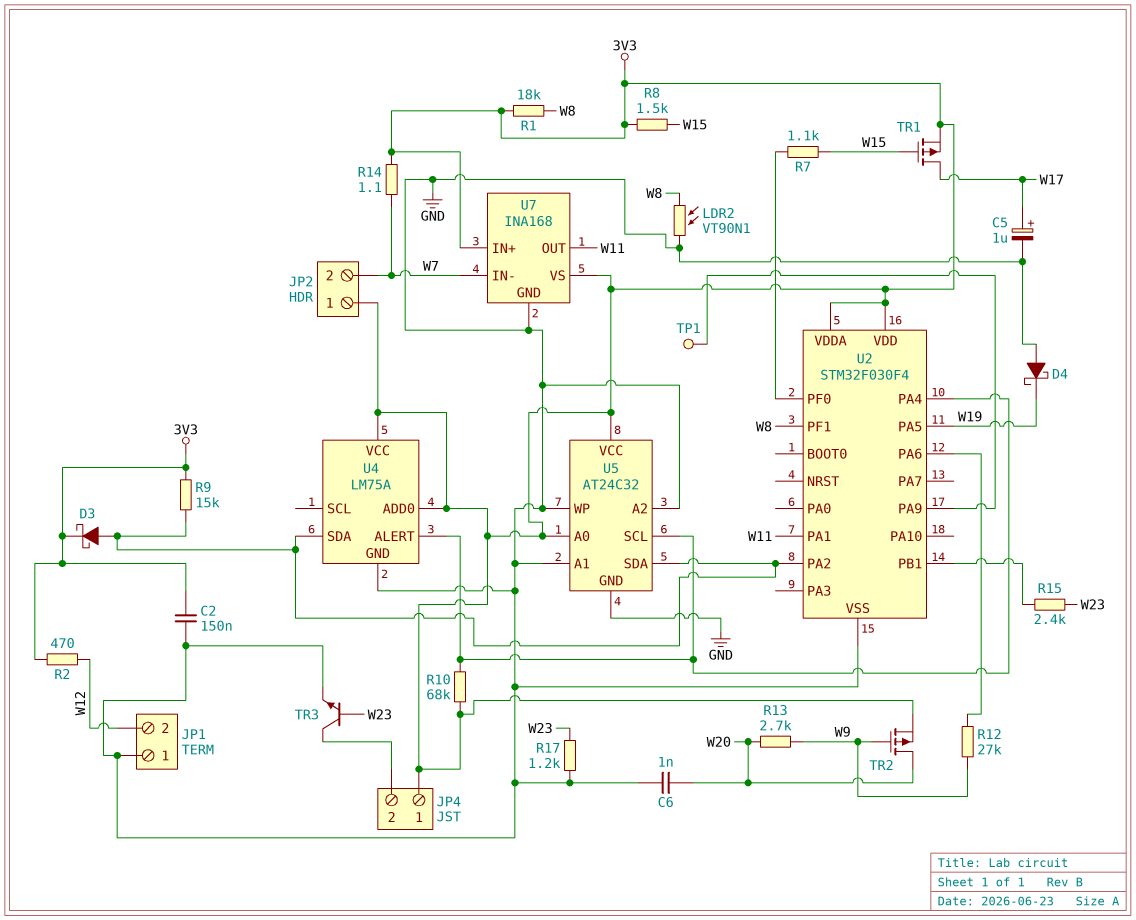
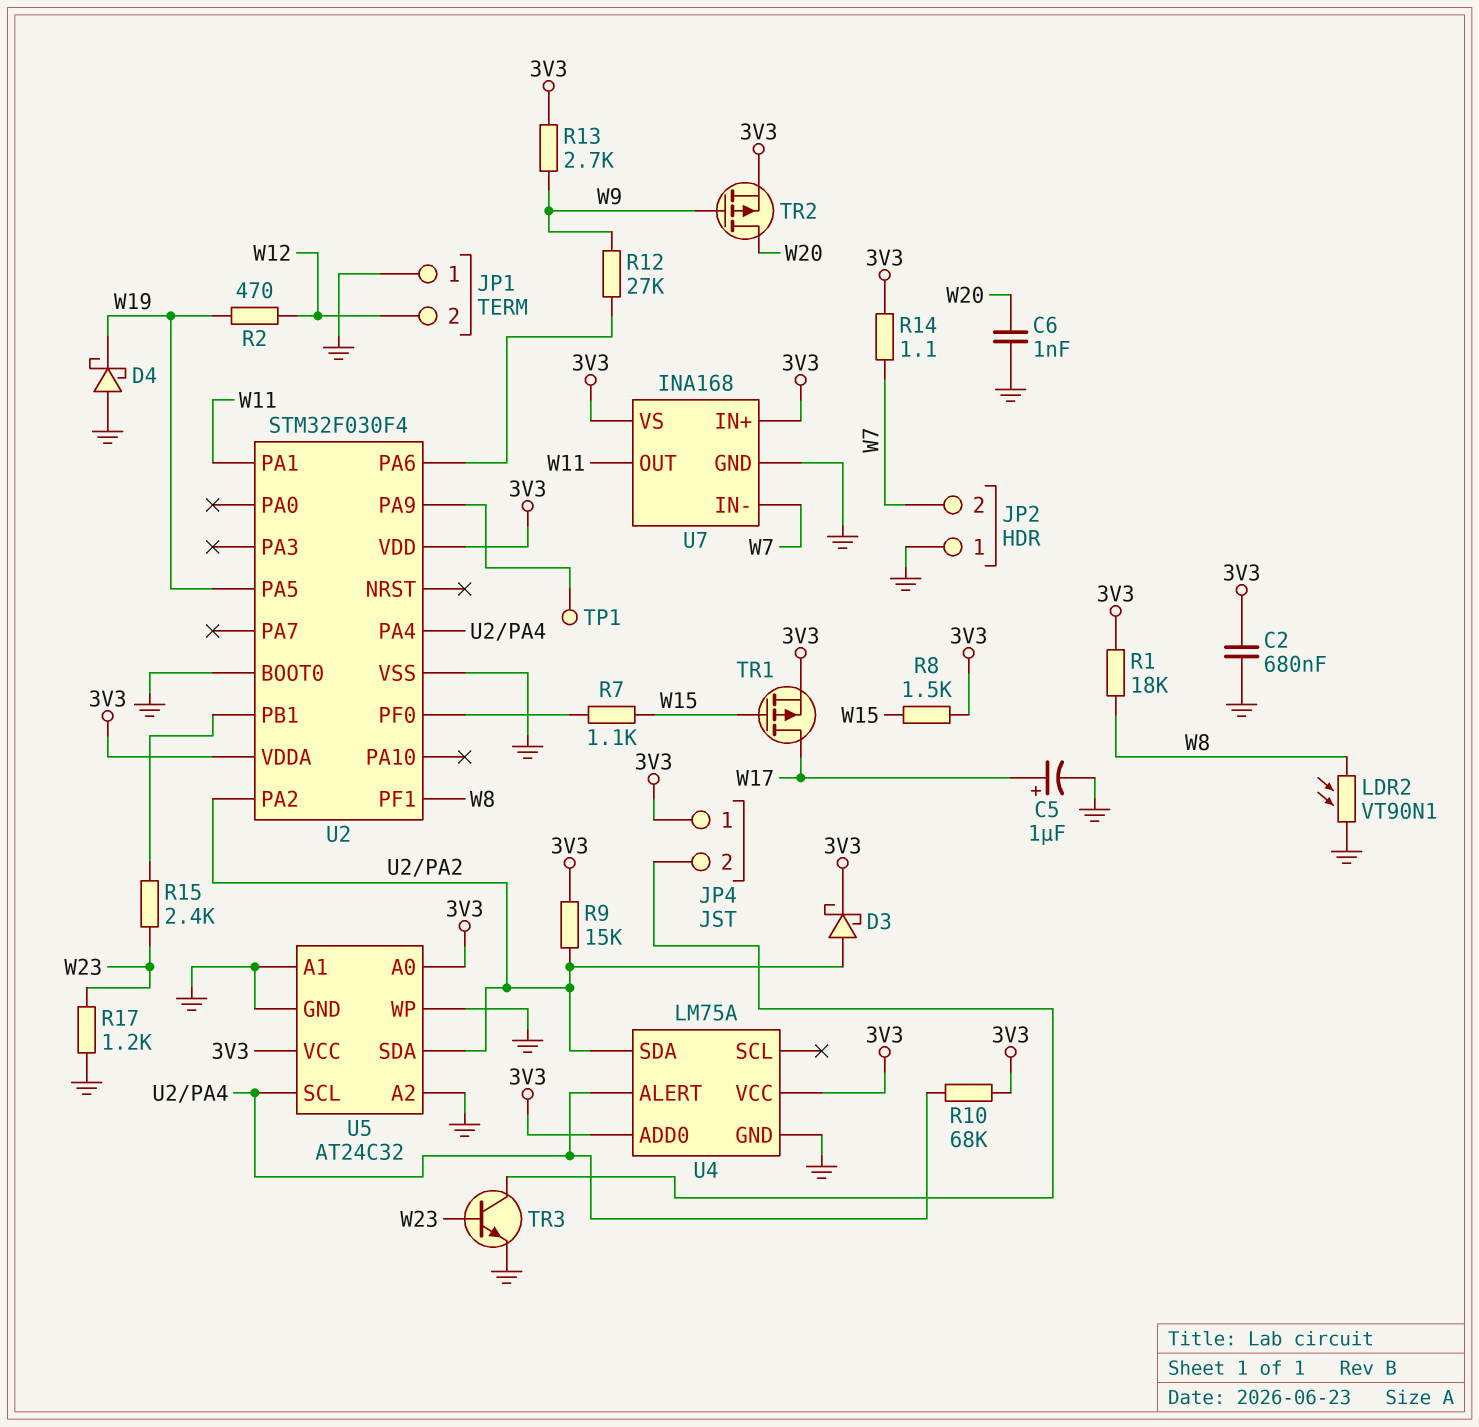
C2: 150nF (3V3, GND) -> 680nF (3V3, GND)
JP2 pin 1: 3V3 -> GND
R2: 470 (3V3, W12) -> 470 (W12, W19)
R13: 2.7k (W9, W20) -> 2.7k (3V3, W9)
U2 pin BOOT0: none -> GND

